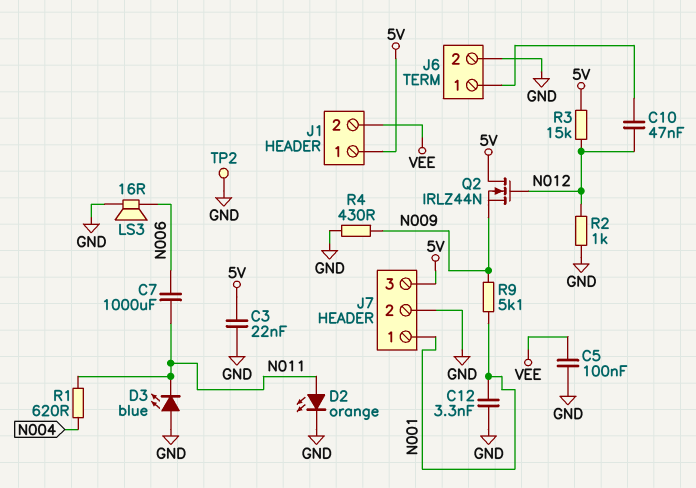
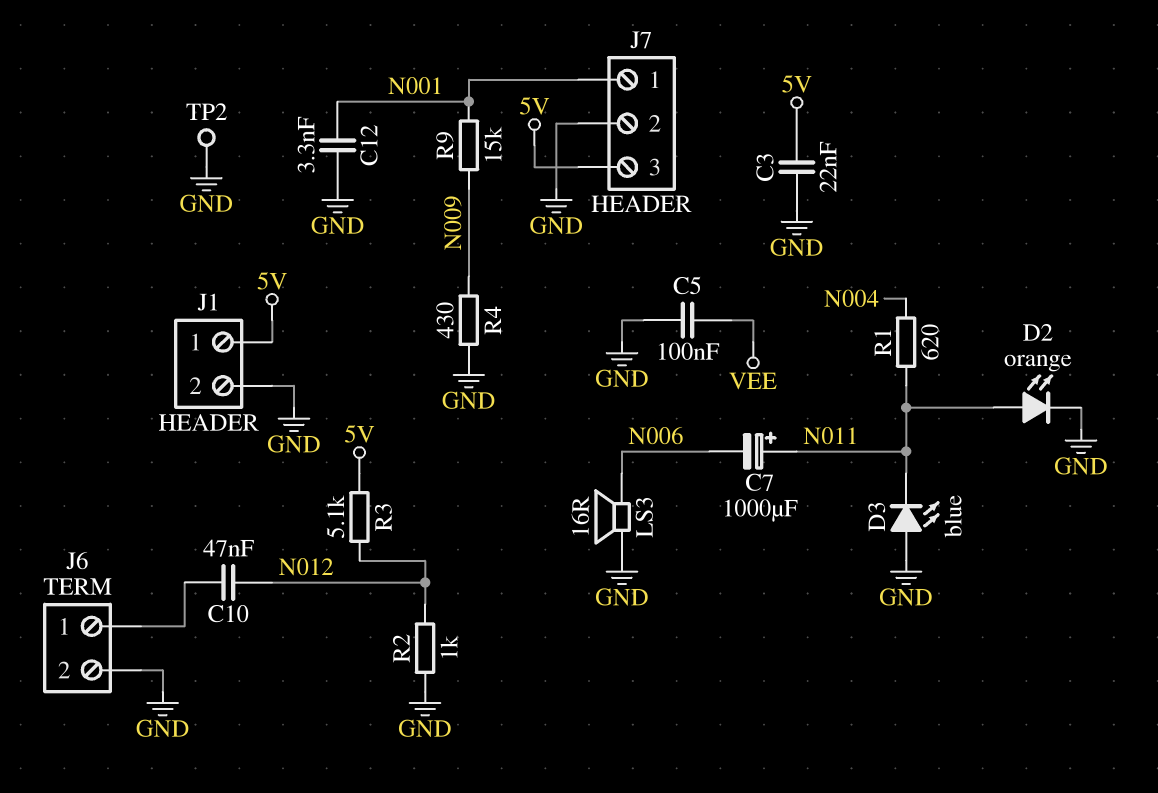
C7: 1000uF (N006, N011) -> 1000uF (plus N011, minus N006)
J1 pin 2: VEE -> GND
Q2: NMOS IRLZ44N (G N012, D 5V, S N009) -> none
R3: 15k (5V, N012) -> 5.1k (5V, N012)
R9: 5.1k (N001, N009) -> 15k (N001, N009)

